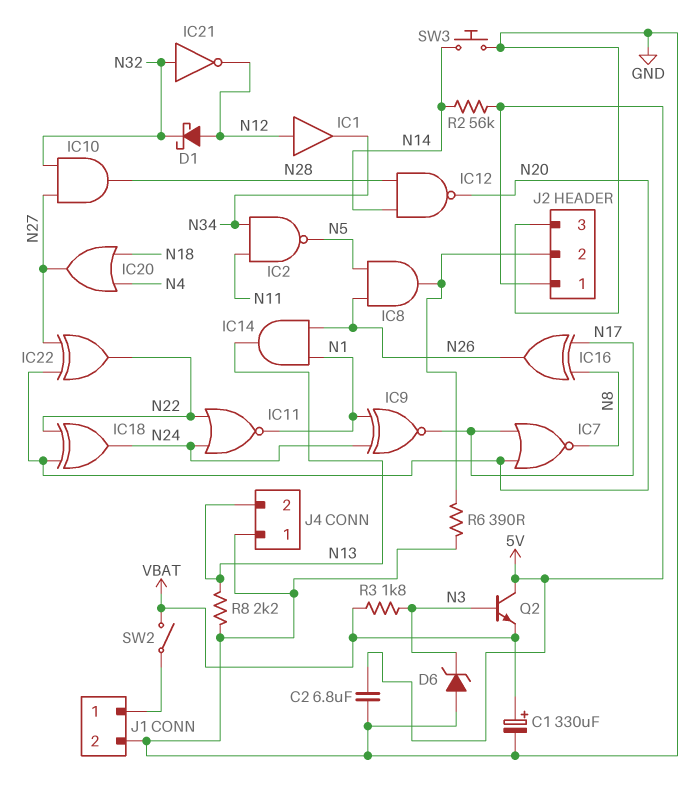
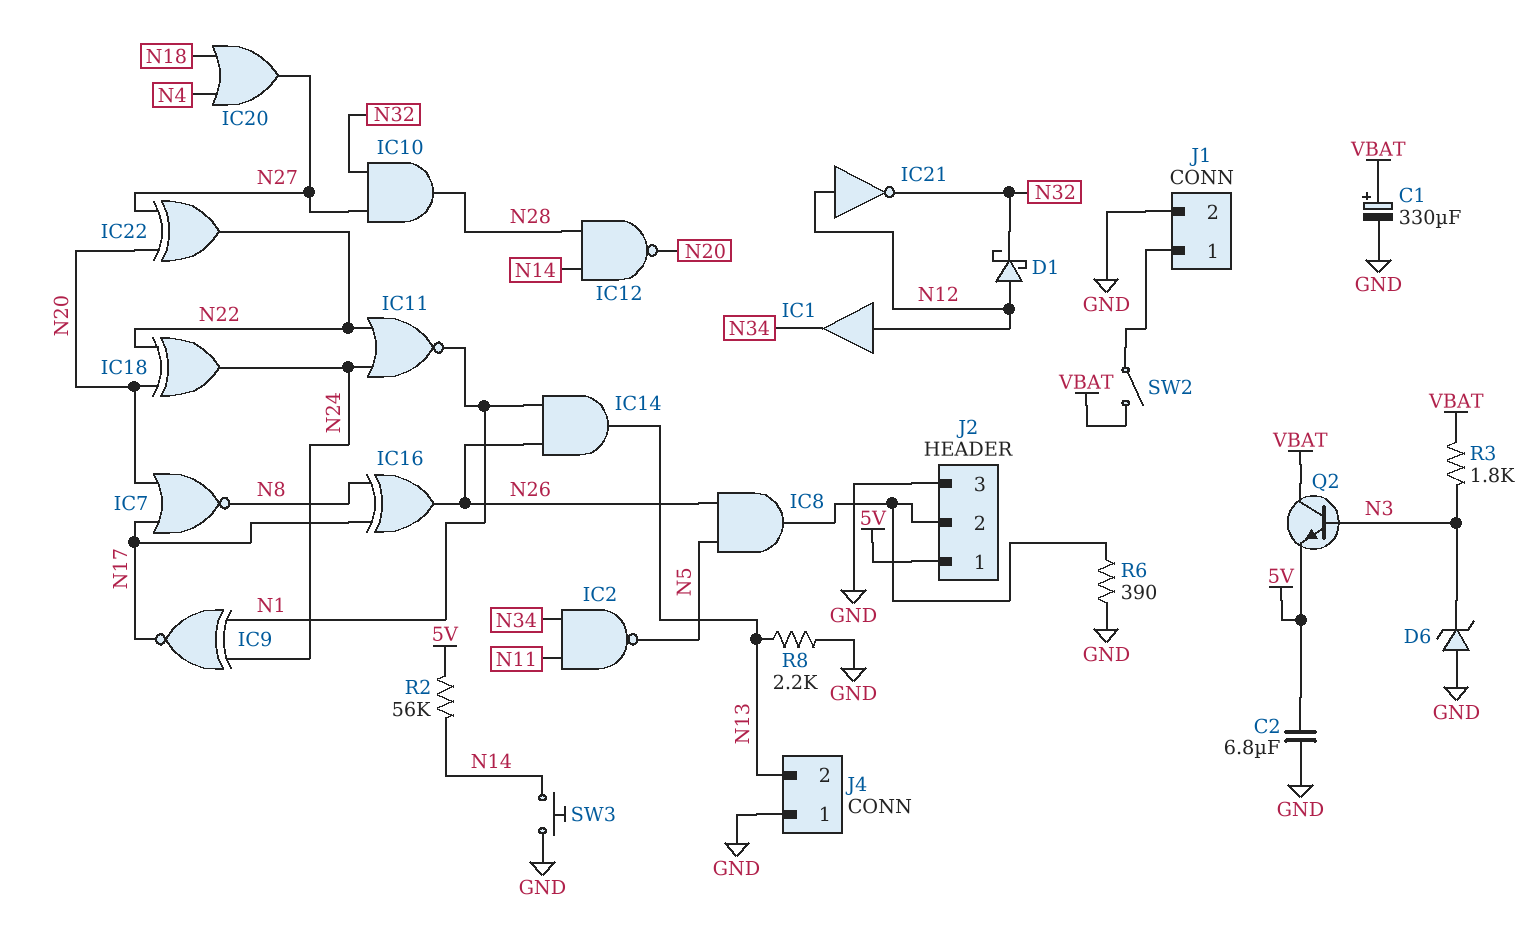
IC21: NOT (in N32, out N12) -> NOT (in N12, out N32)
Q2: NPN (B N3, C 5V, E VBAT) -> NPN (B N3, C VBAT, E 5V)

